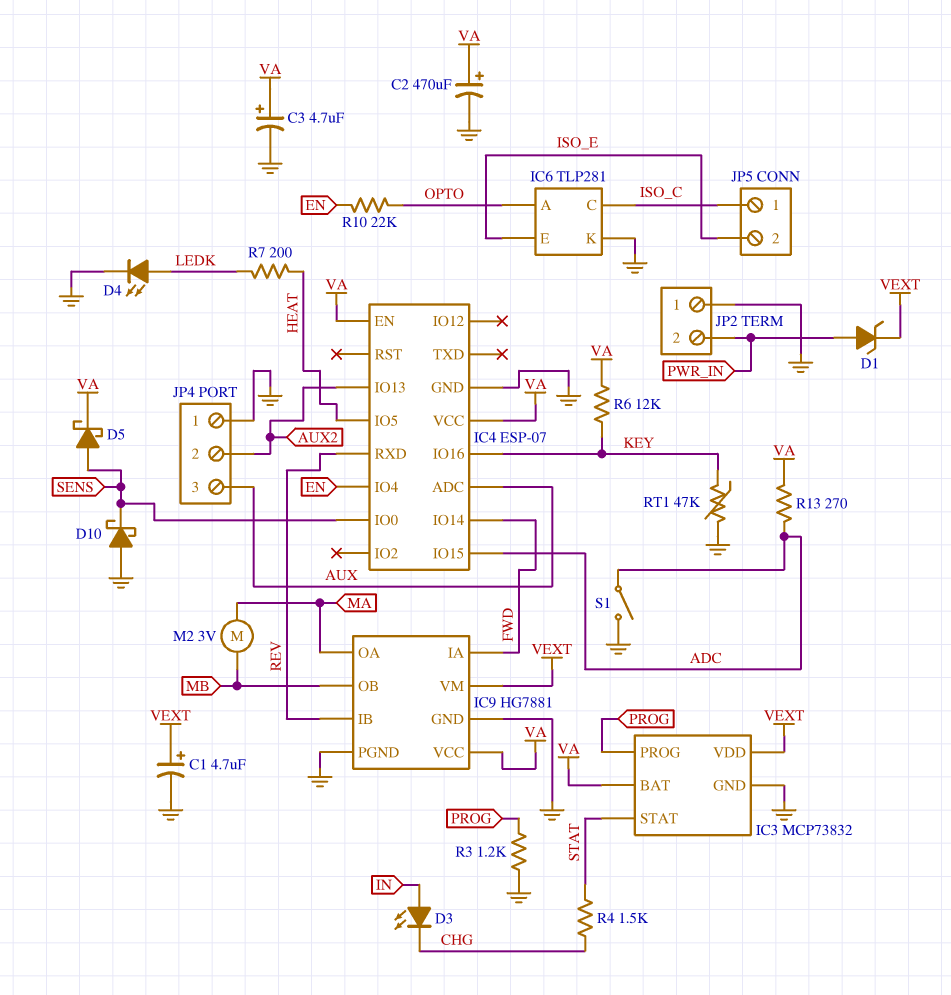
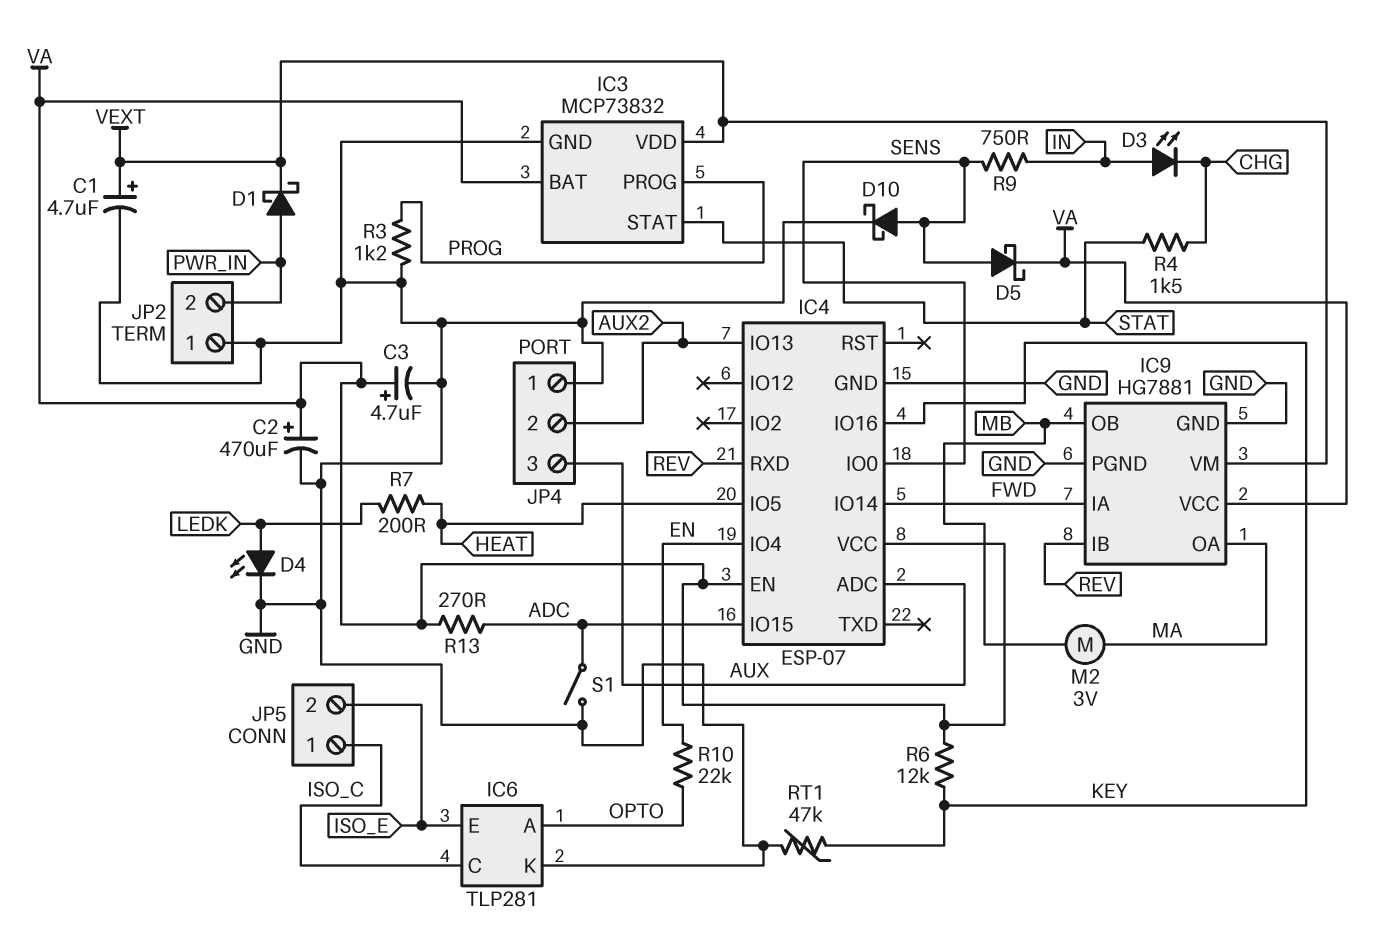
D1: zener (A PWR_IN, K VEXT) -> schottky (A PWR_IN, K VEXT)
D10: schottky (A GND, K SENS) -> schottky (A SENS, K GND)
R9: none -> 750 (IN, SENS)

